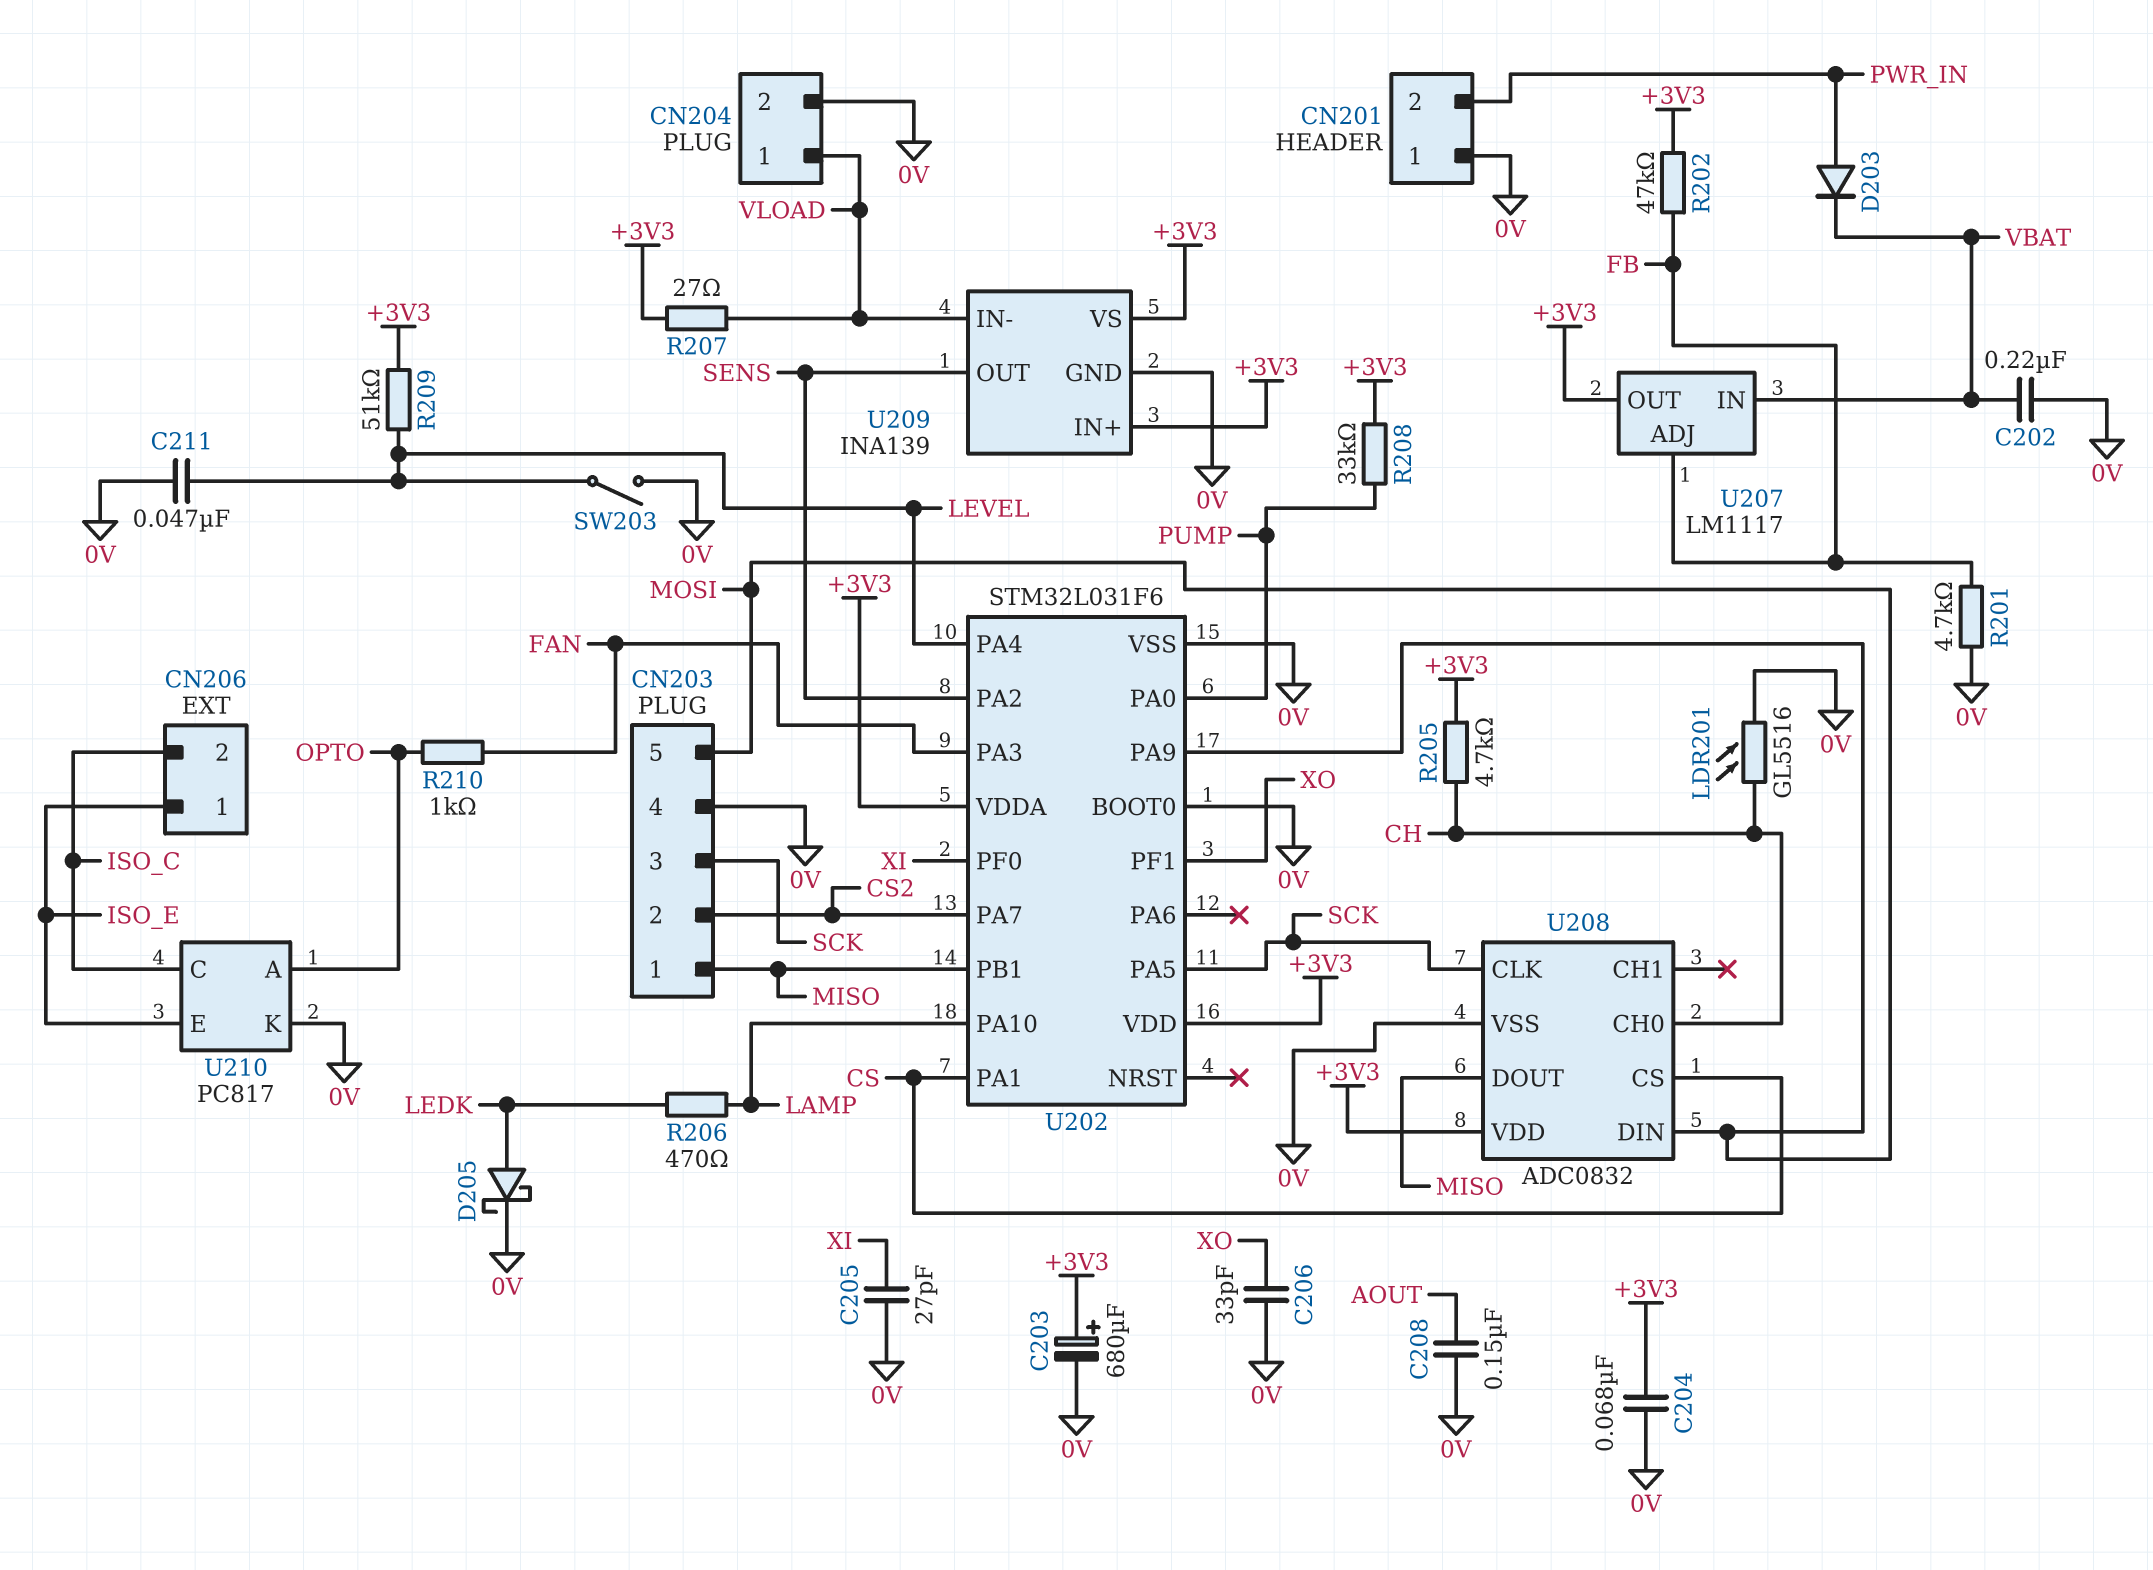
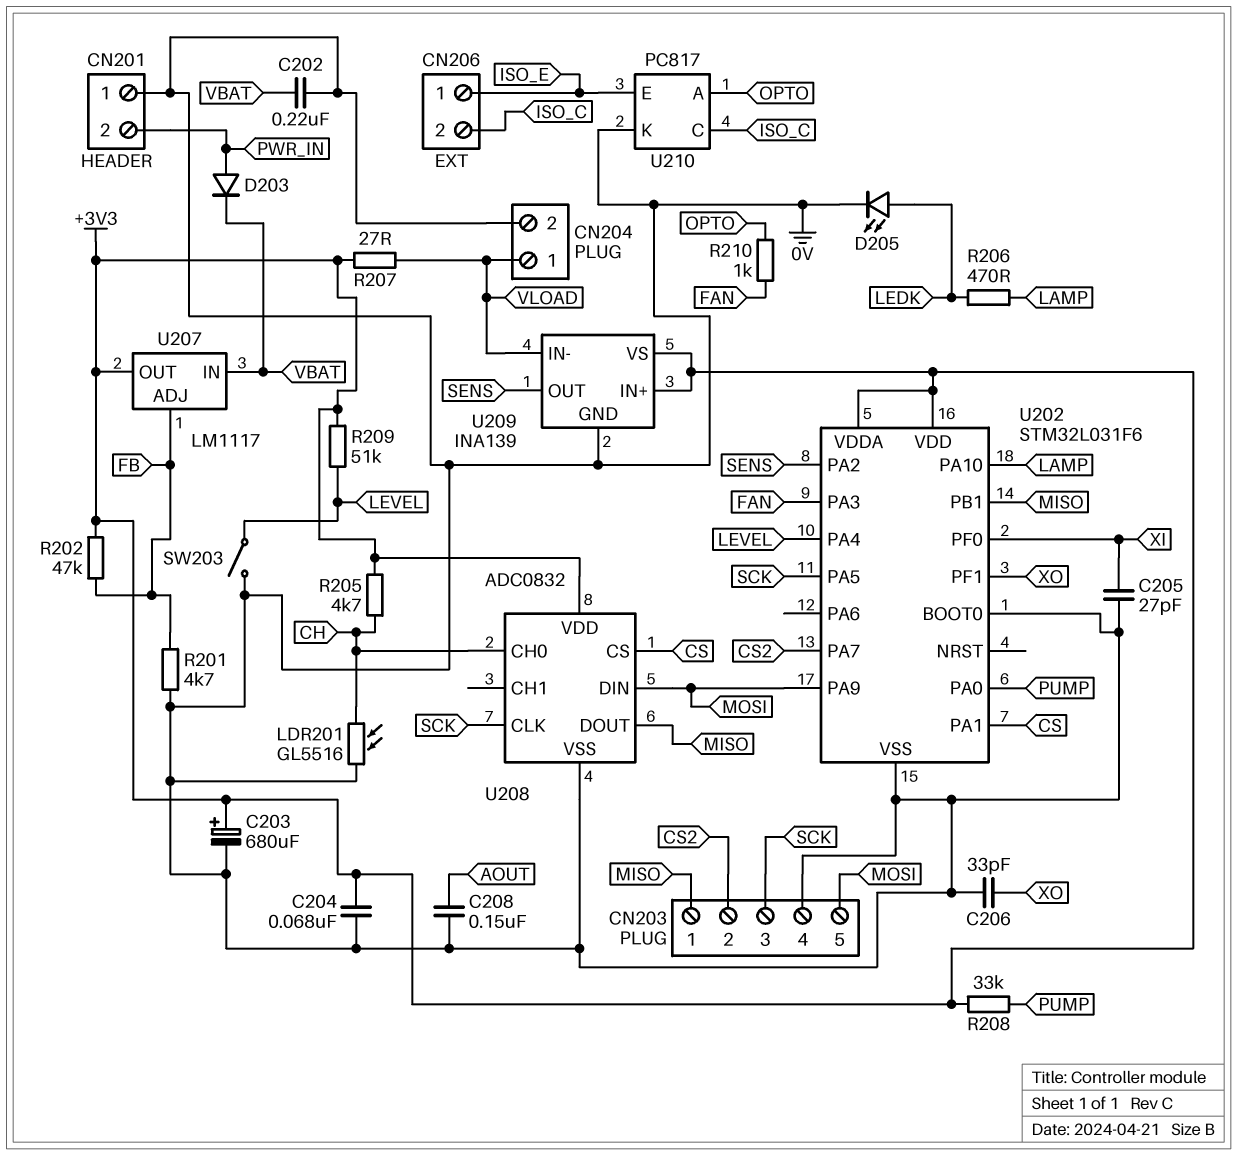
C211: 47nF (0V, LEVEL) -> none
D205: schottky (A LEDK, K 0V) -> LED (A LEDK, K 0V)

